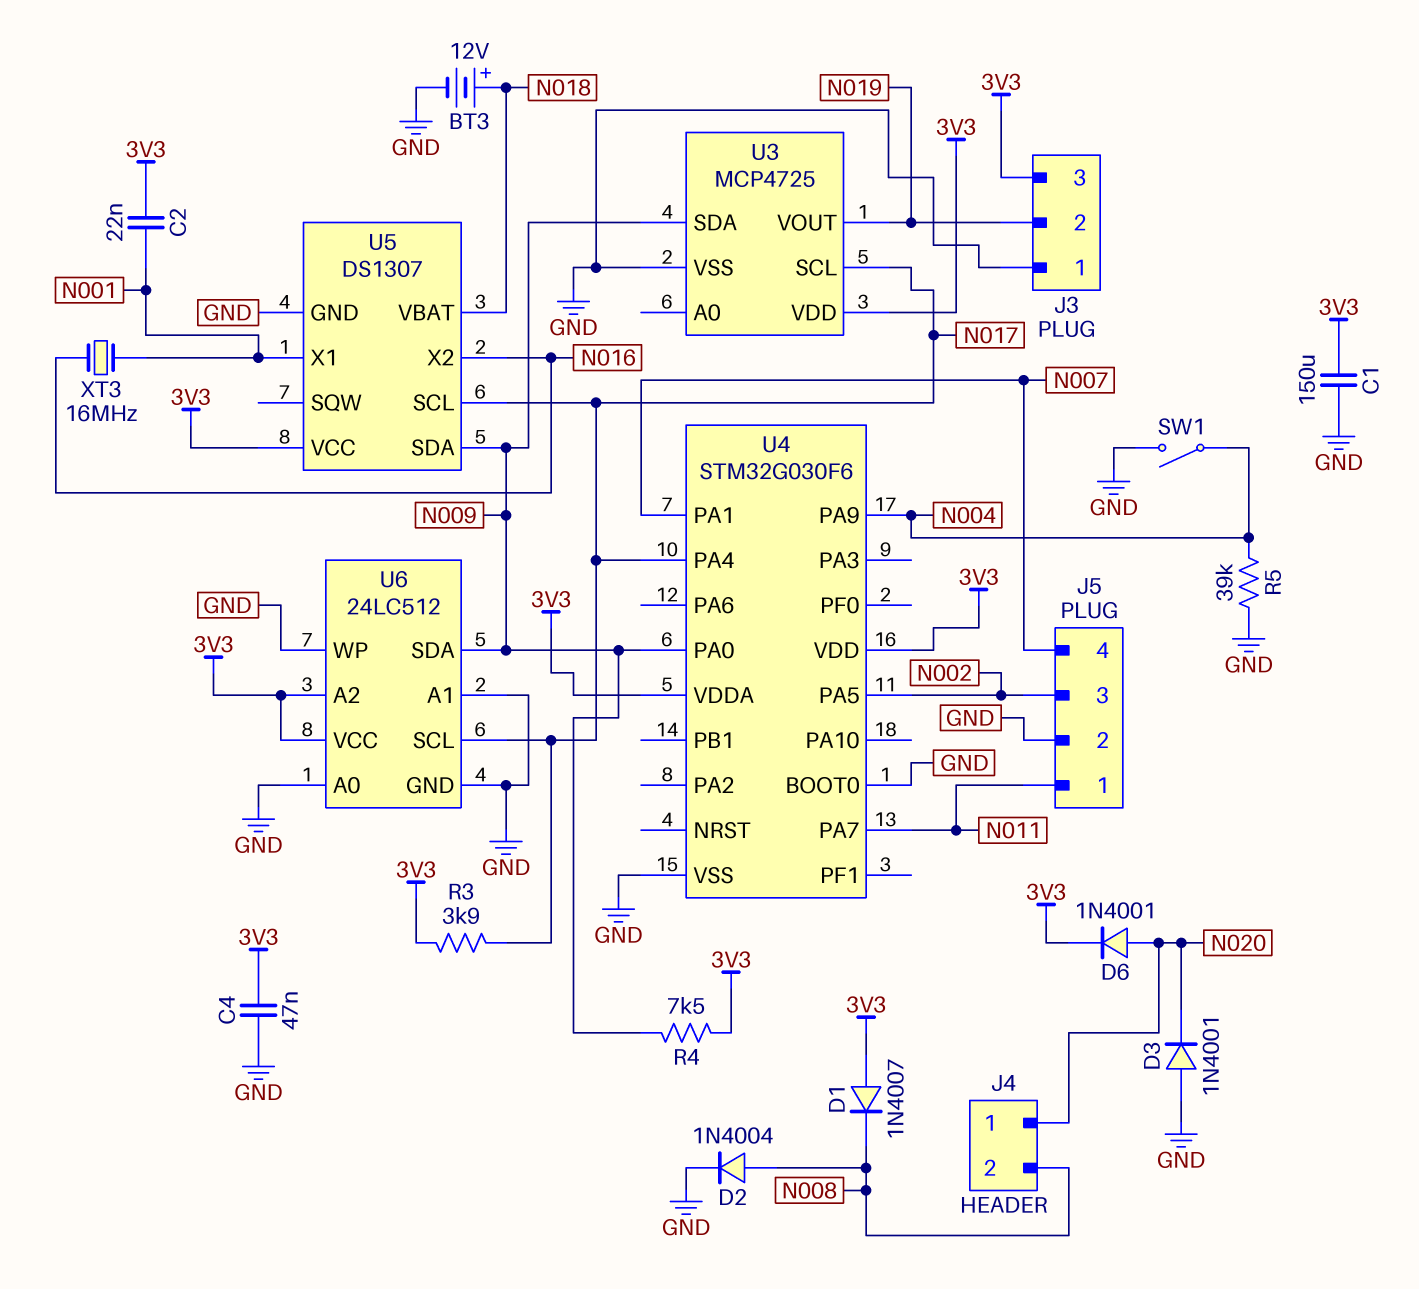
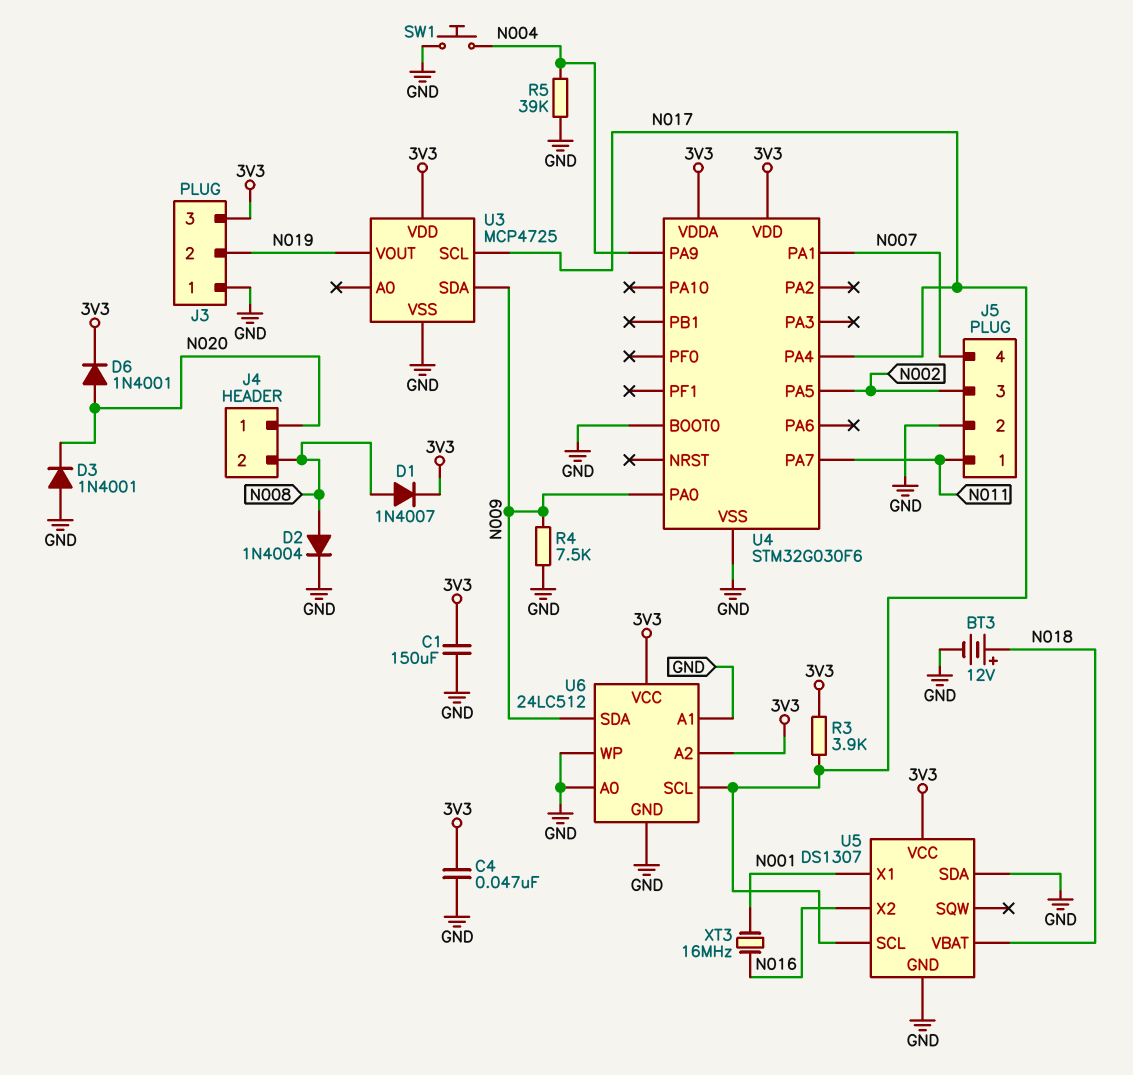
C2: 22nF (3V3, N001) -> none
D1: diode 1N4007 (A 3V3, K N008) -> diode 1N4007 (A N008, K 3V3)
R4: 7.5k (3V3, N009) -> 7.5k (GND, N009)
SW1: switch (GND, N004) -> button (GND, N004)
U5 pin SDA: N009 -> GND

